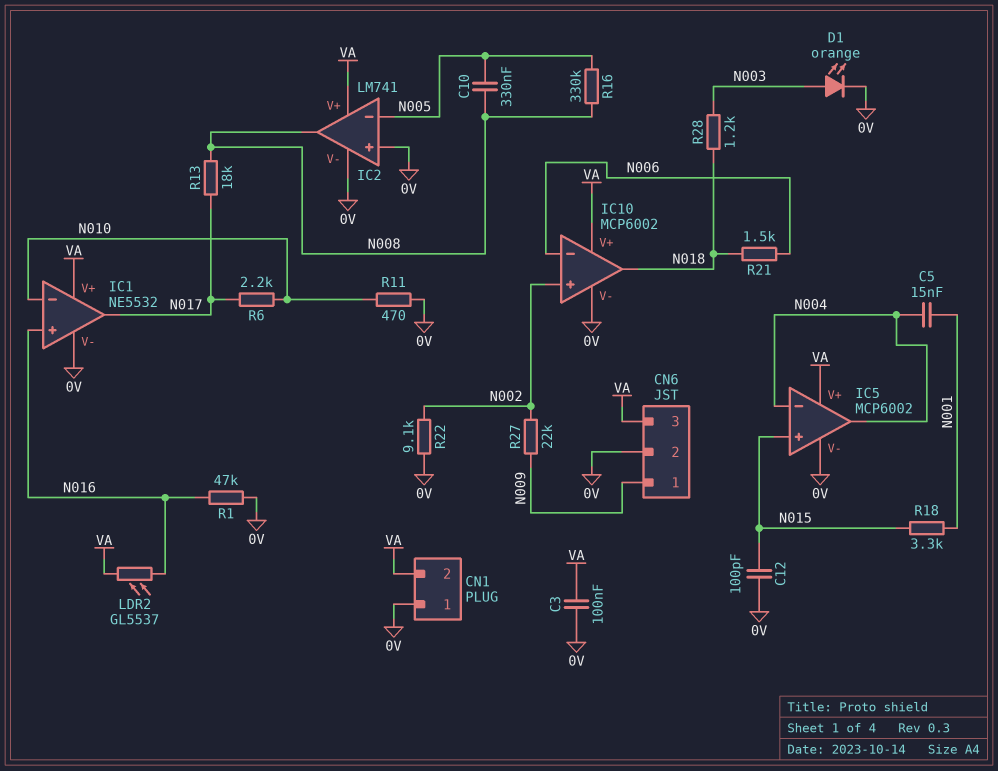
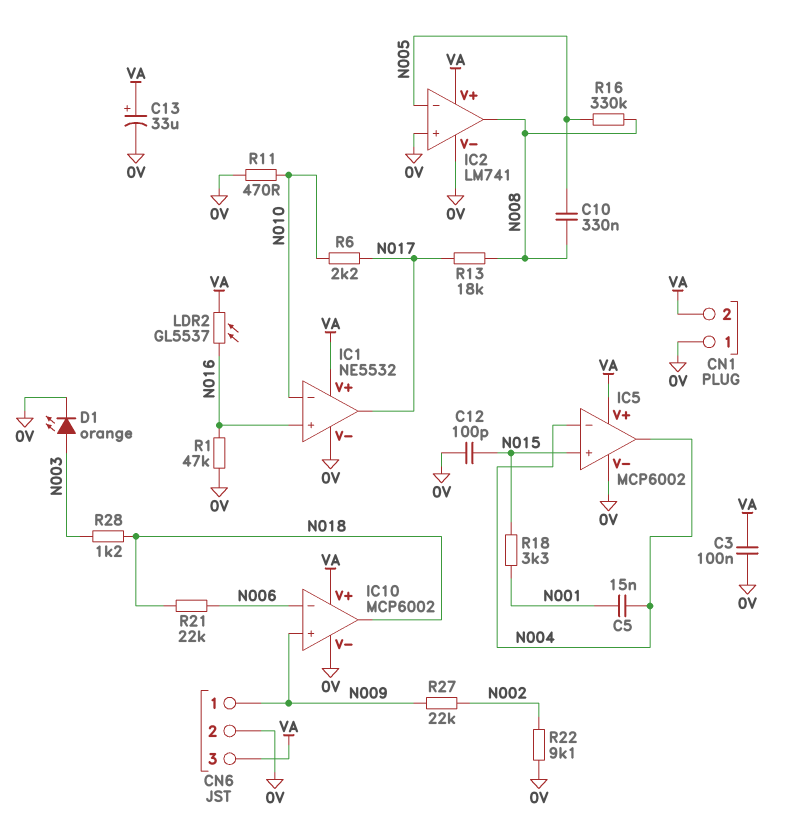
C13: none -> 33uF (plus VA, minus 0V)
IC10 pin in+: N002 -> N009
R21: 1.5k (N006, N018) -> 22k (N006, N018)

